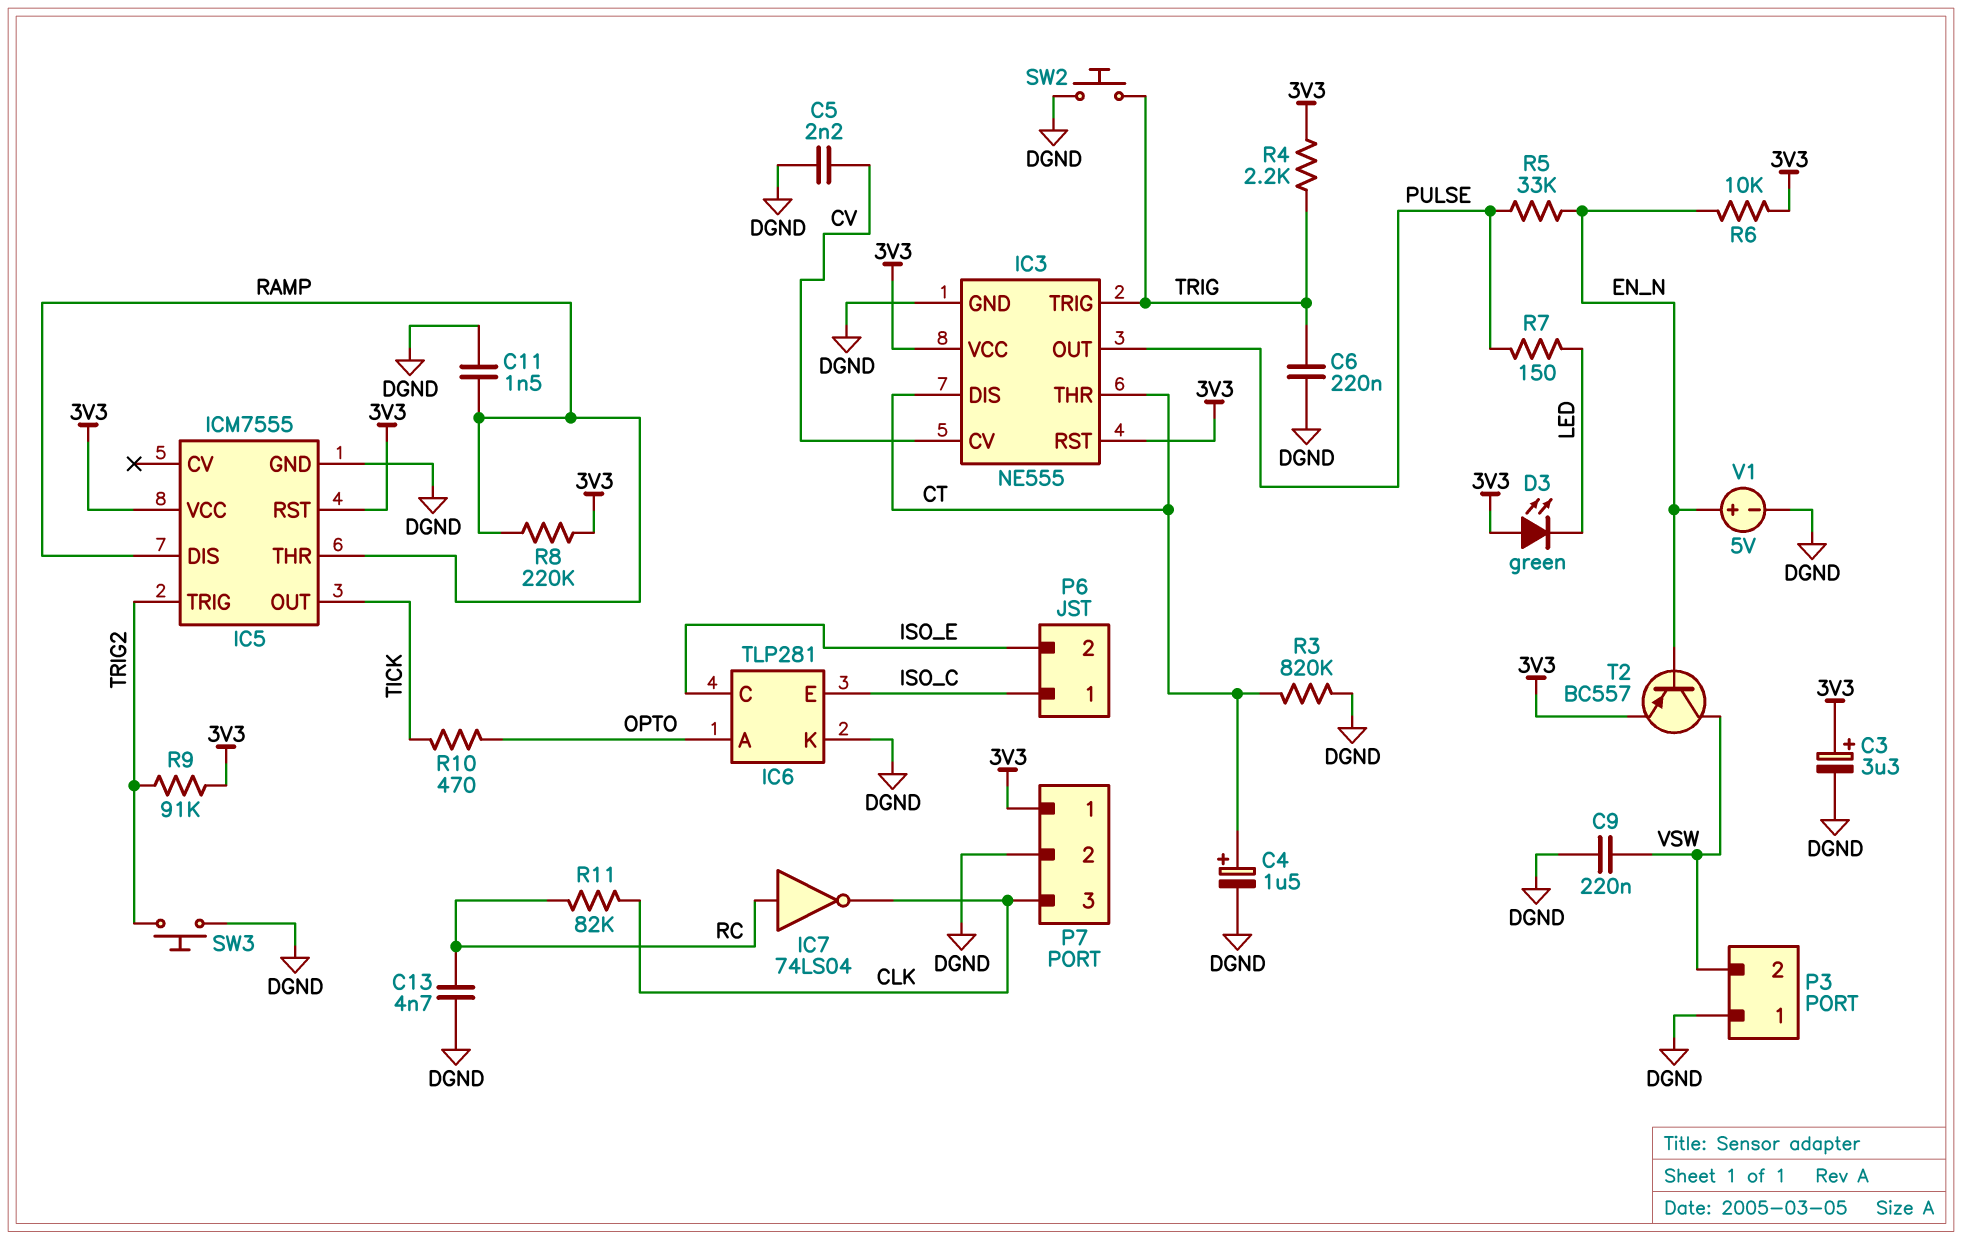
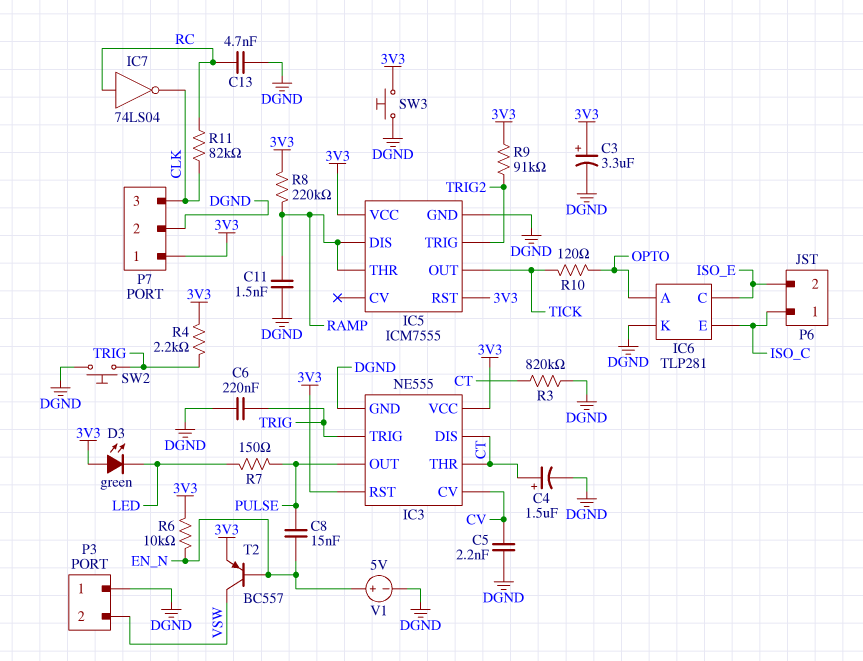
C8: none -> 15nF (EN_N, PULSE)
C9: 220nF (DGND, VSW) -> none
R5: 33k (EN_N, PULSE) -> none
R10: 470 (OPTO, TICK) -> 120 (OPTO, TICK)
SW3: button (DGND, TRIG2) -> button (3V3, DGND)

